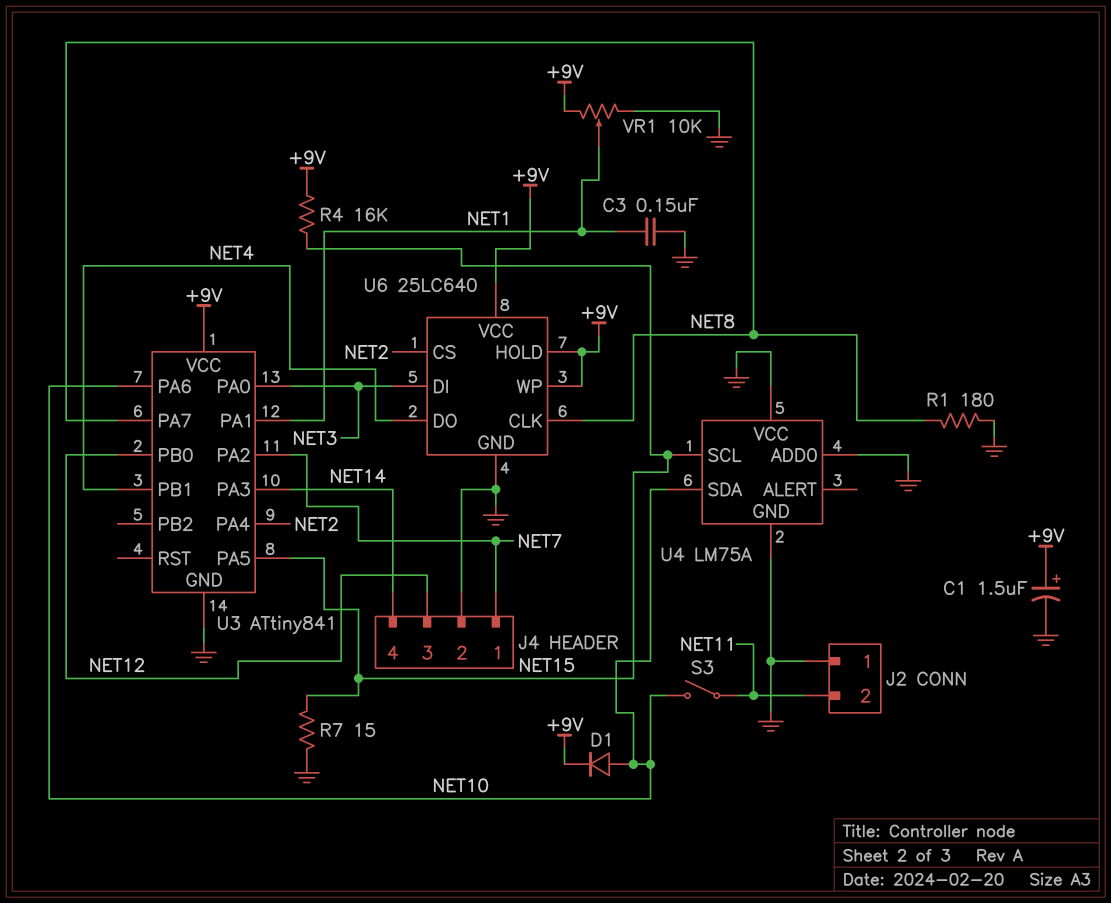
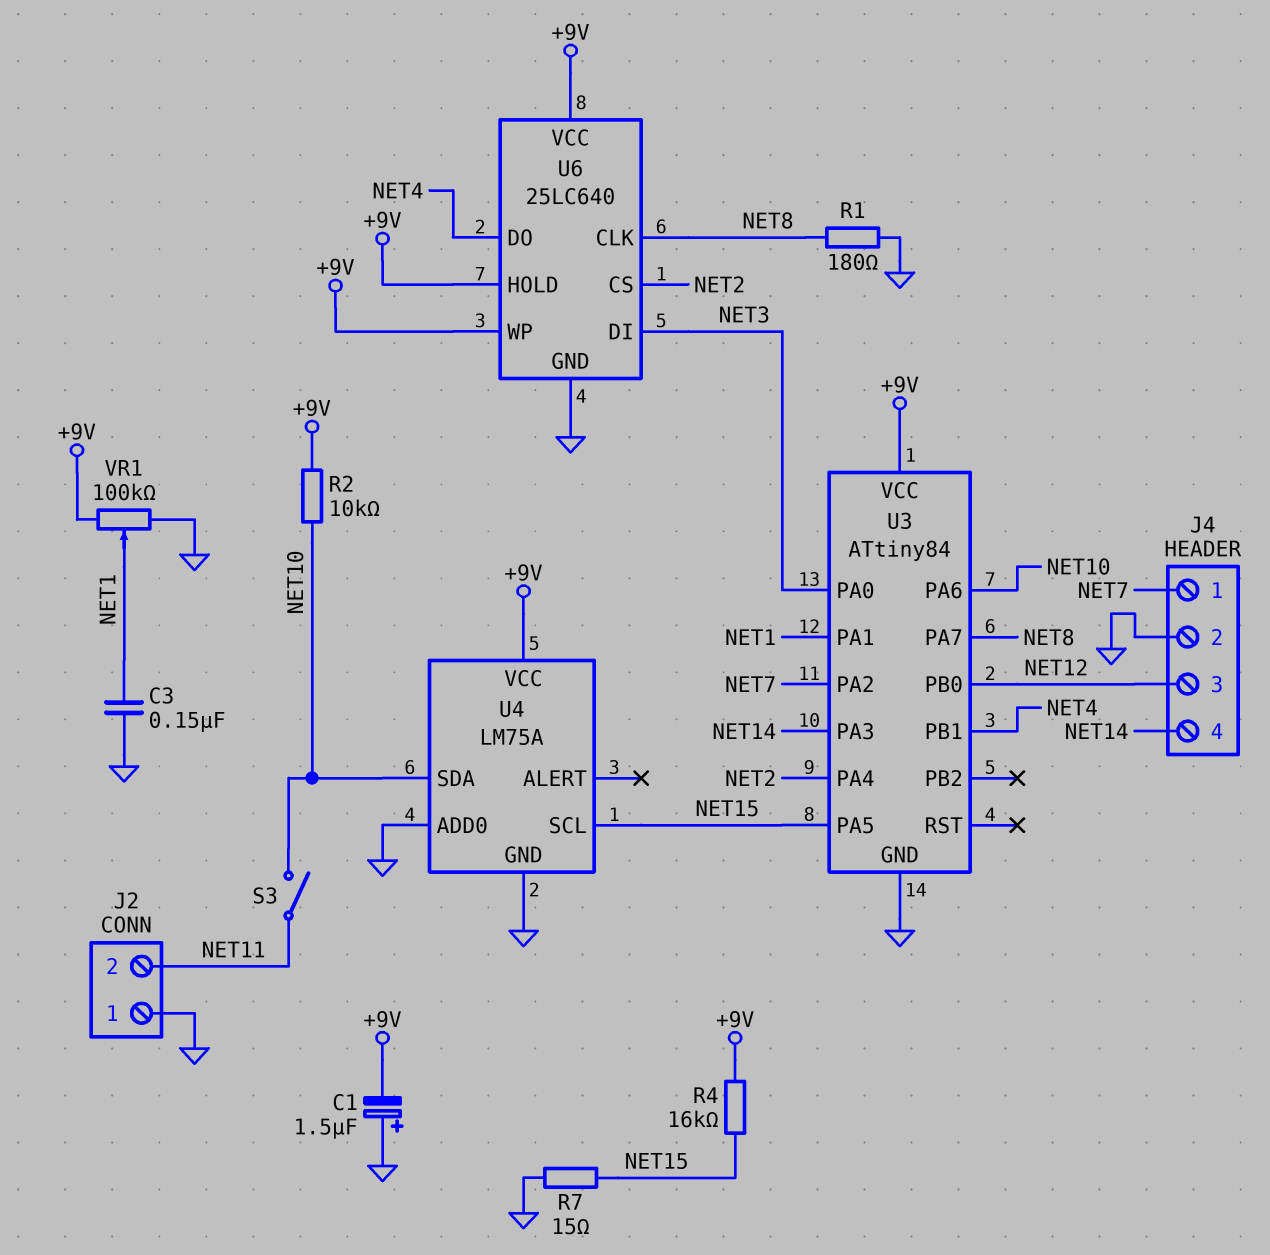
C1: 1.5uF (plus +9V, minus GND) -> 1.5uF (plus GND, minus +9V)
D1: diode (A NET10, K +9V) -> none
R2: none -> 10k (+9V, NET10)
U3: ATtiny841 -> ATtiny84
U4 pin VCC: GND -> +9V
VR1: 10k (+9V, GND, wiper NET1) -> 100k (+9V, GND, wiper NET1)

